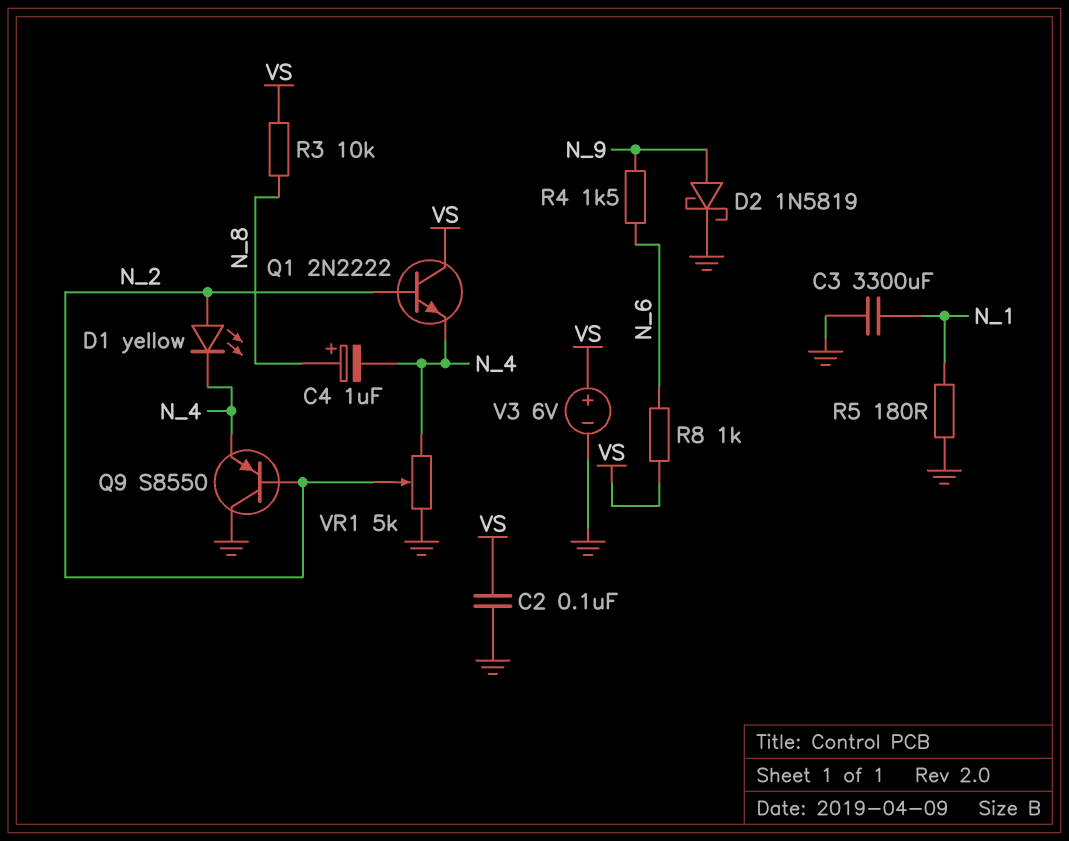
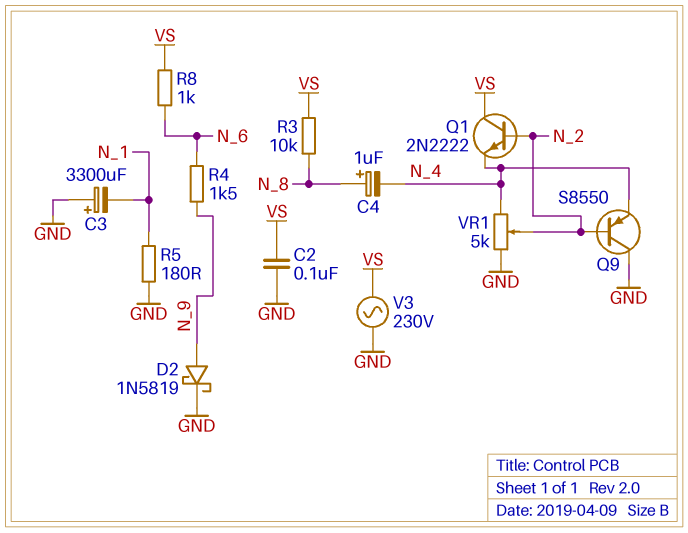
C3: 3300uF (GND, N_1) -> 3300uF (plus GND, minus N_1)
D1: LED yellow (A N_2, K N_4) -> none
V3: 6V (plus VS, minus GND) -> AC 230V (GND, VS)

